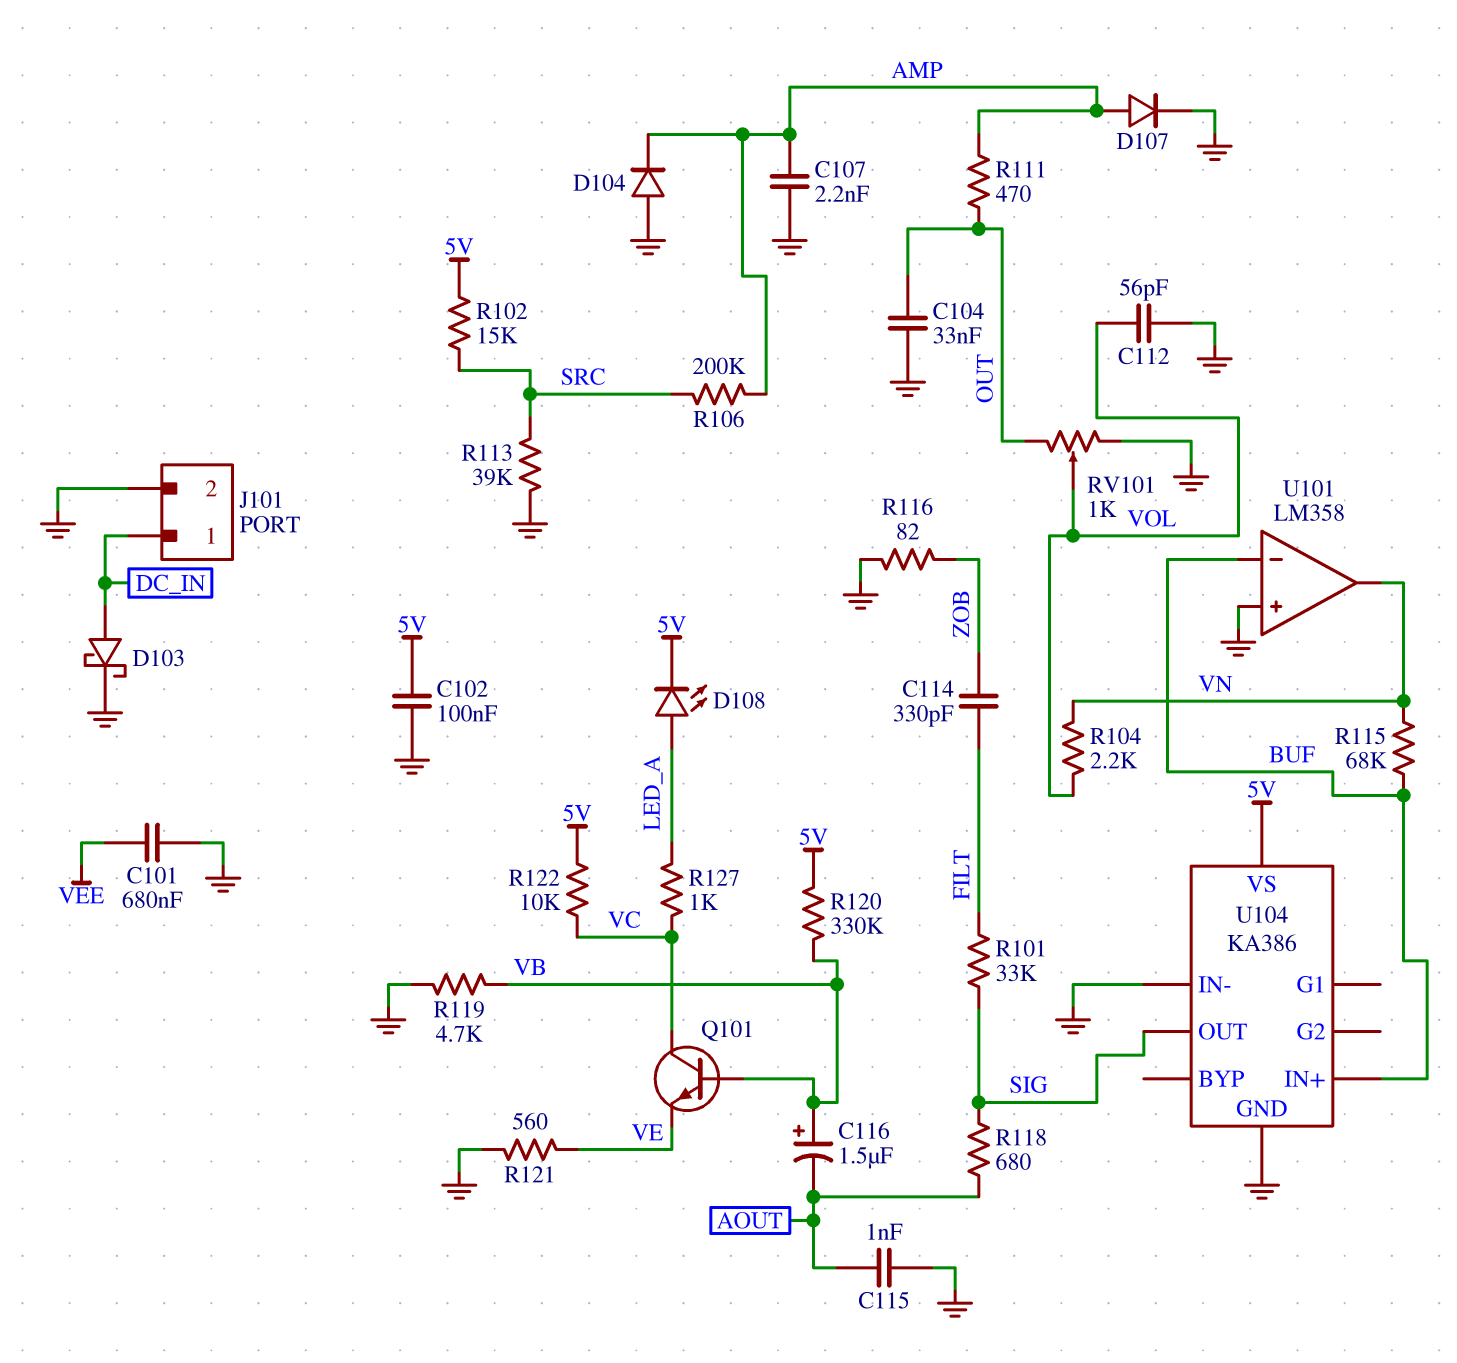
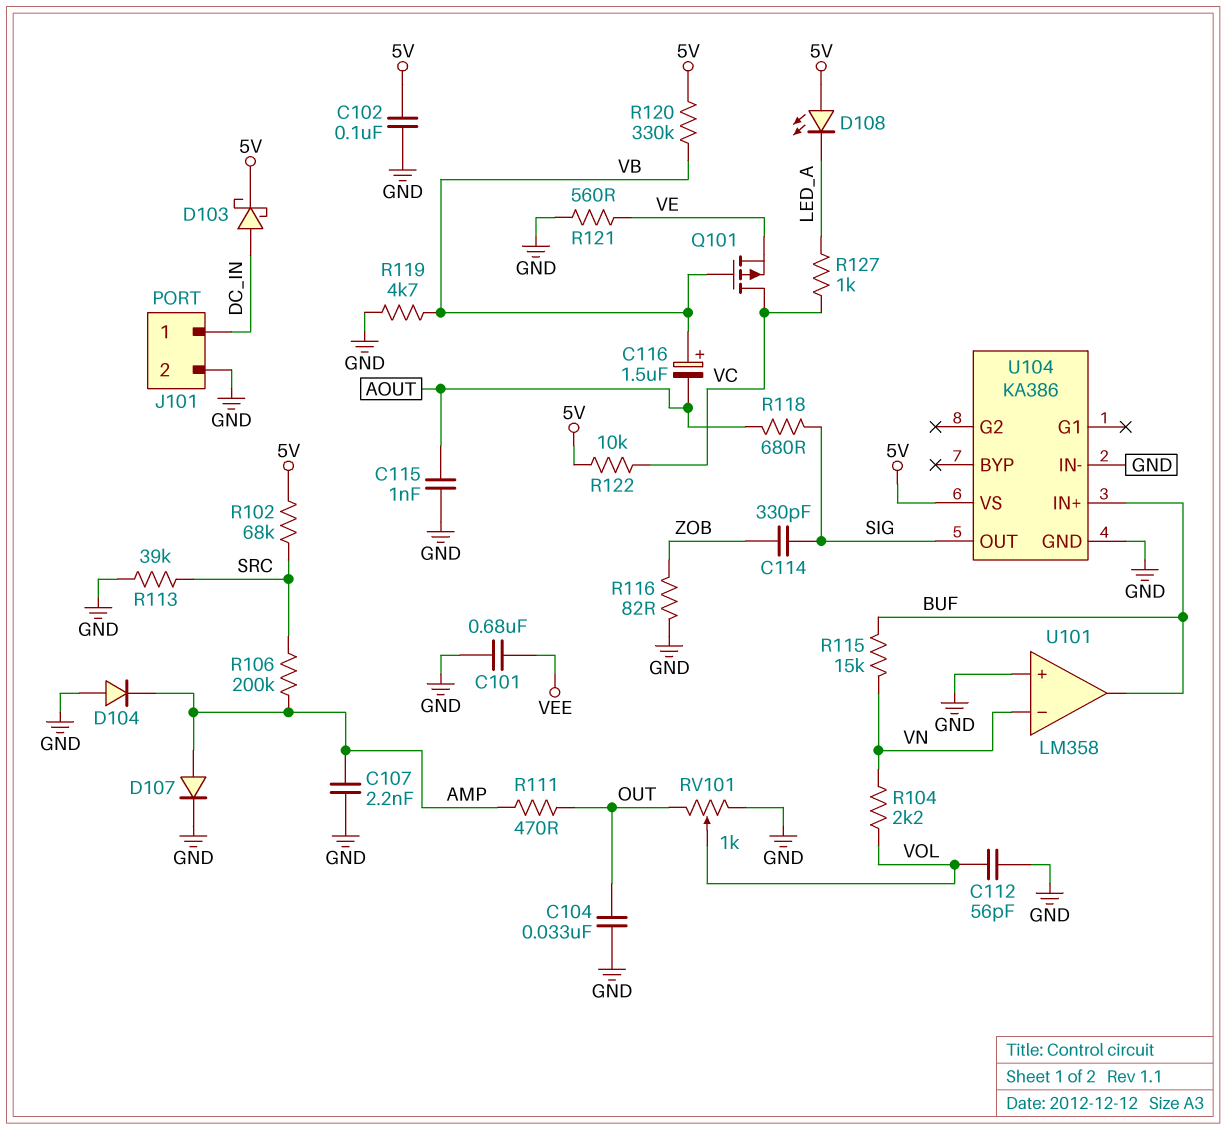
C114: 330pF (FILT, ZOB) -> 330pF (SIG, ZOB)
D103: schottky (A DC_IN, K GND) -> schottky (A DC_IN, K 5V)
D108: LED (A LED_A, K 5V) -> LED (A 5V, K LED_A)
Q101: NPN (B VB, C VC, E VE) -> PMOS (G VB, D VC, S VE)
R101: 33k (FILT, SIG) -> none
R102: 15k (5V, SRC) -> 68k (5V, SRC)
R115: 68k (BUF, VN) -> 15k (BUF, VN)
U101 pin in-: BUF -> VN
U101 pin out: VN -> BUF

